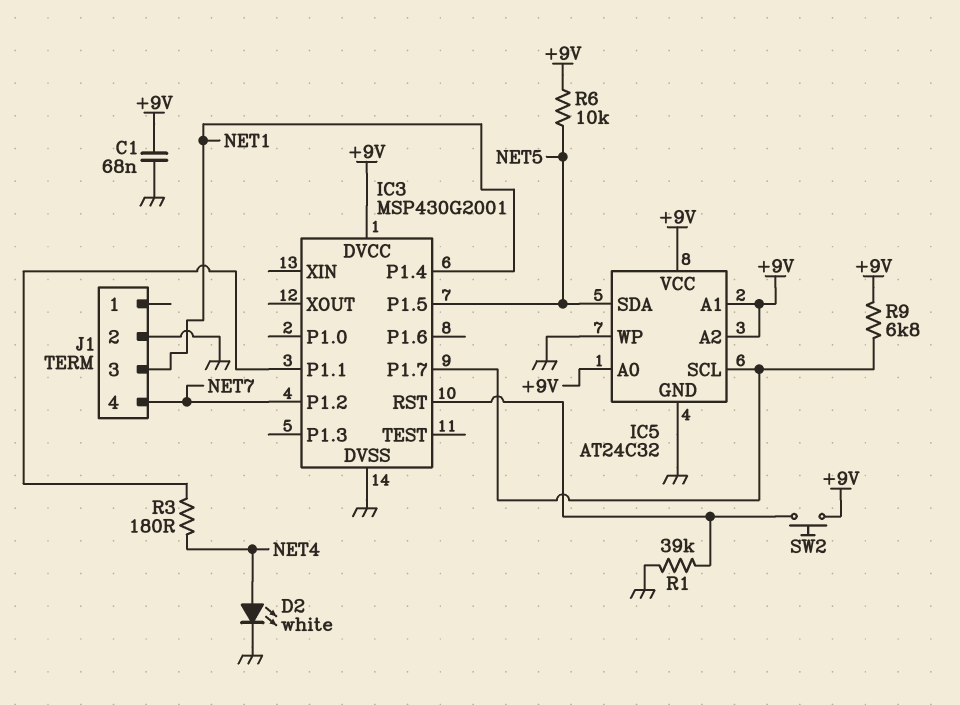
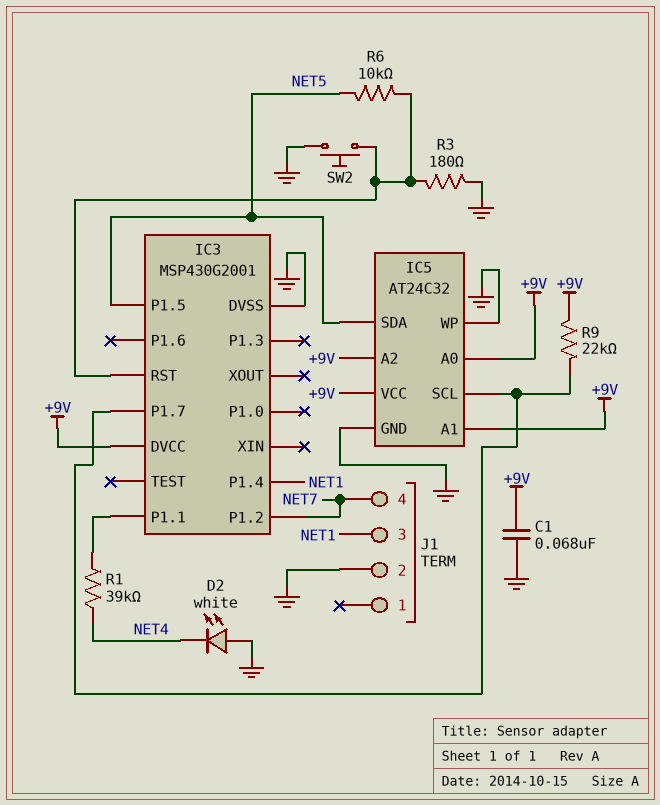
D2: LED white (A NET4, K GND) -> LED white (A GND, K NET4)
R1: 39k (GND, IC3/RST) -> 39k (IC3/P1.1, NET4)
R3: 180 (IC3/P1.1, NET4) -> 180 (GND, IC3/RST)
R6: 10k (+9V, NET5) -> 10k (IC3/RST, NET5)
R9: 6.8k (+9V, IC3/P1.7) -> 22k (+9V, IC3/P1.7)
SW2: button (+9V, IC3/RST) -> button (GND, IC3/RST)

